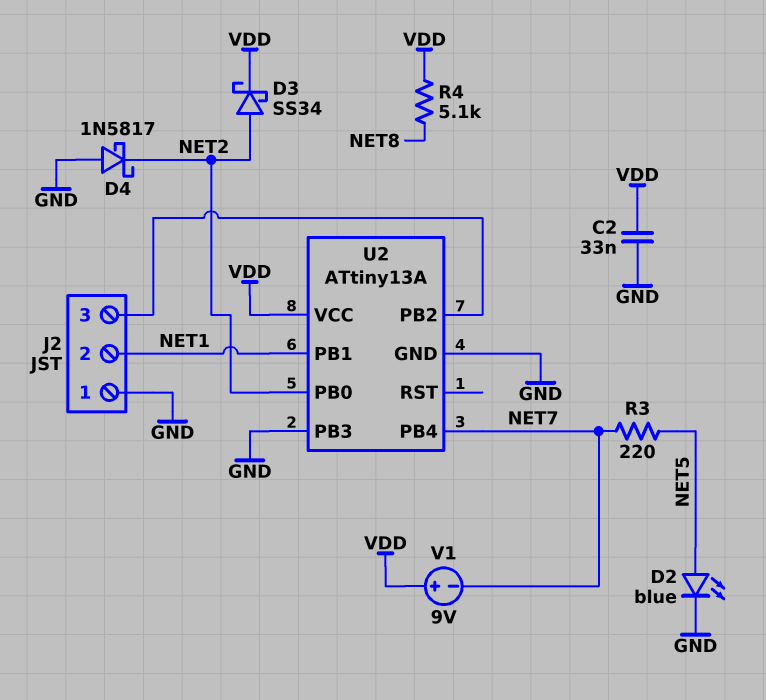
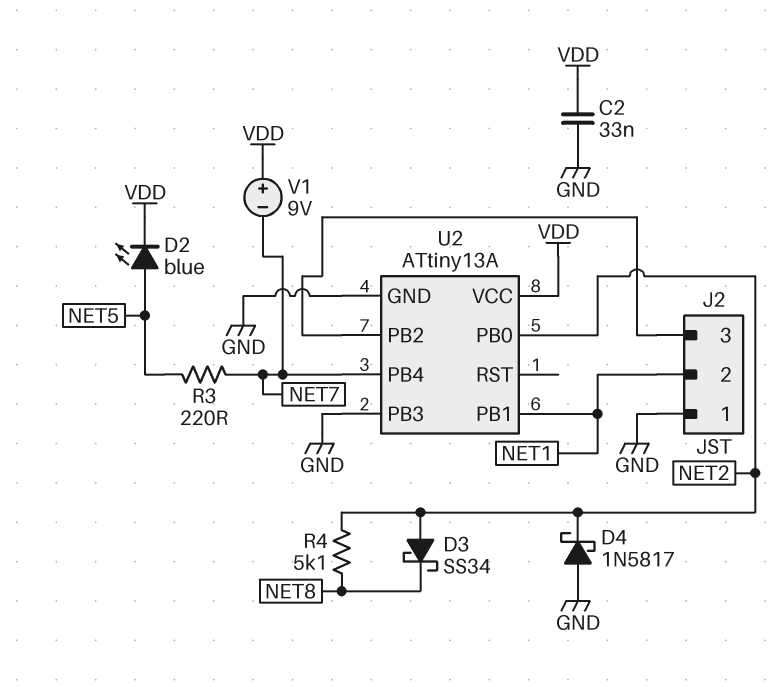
D2: LED blue (A NET5, K GND) -> LED blue (A NET5, K VDD)
D3: schottky SS34 (A NET2, K VDD) -> schottky SS34 (A NET2, K NET8)
R4: 5.1k (NET8, VDD) -> 5.1k (NET2, NET8)

